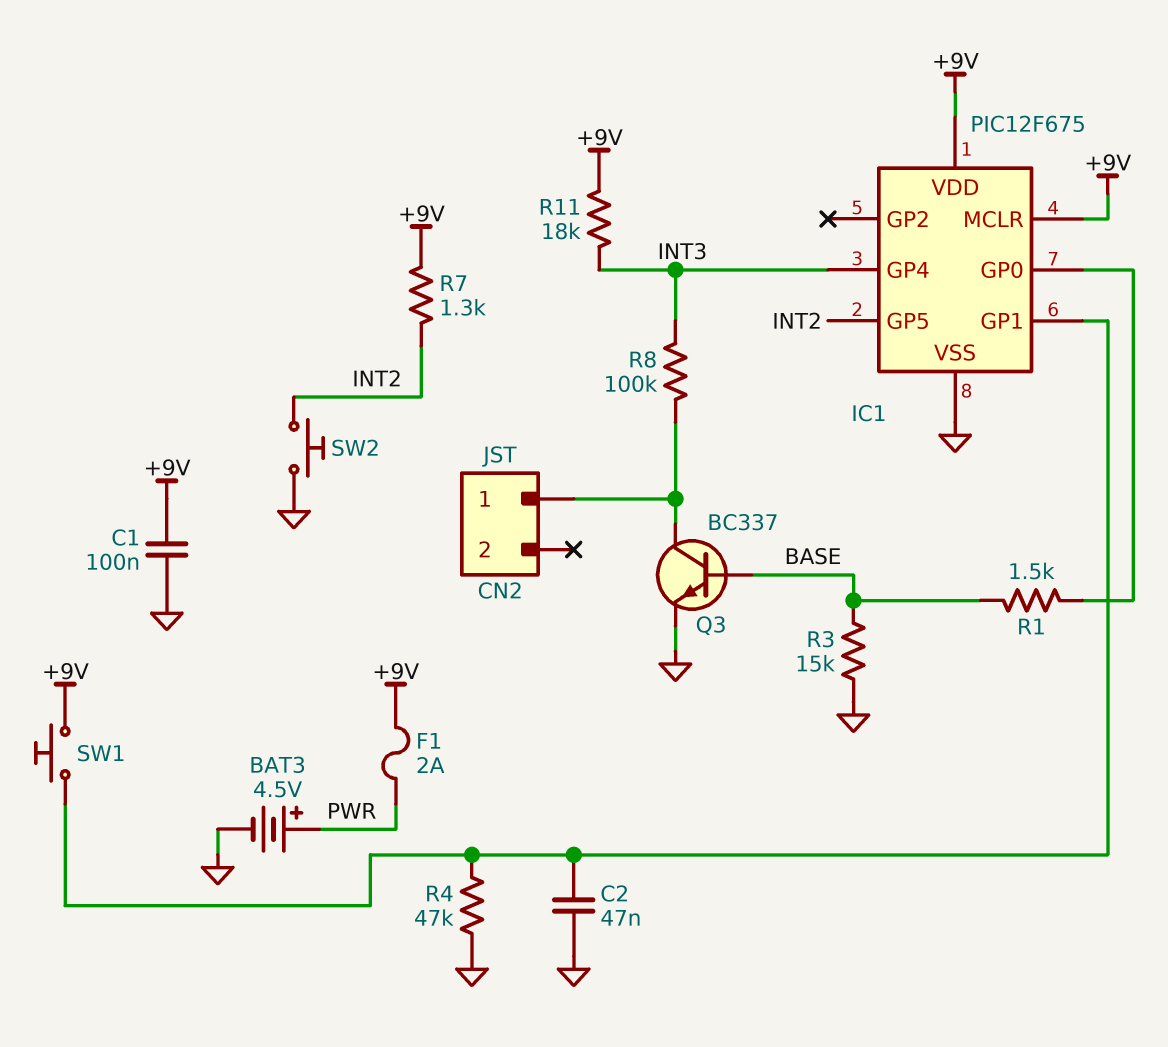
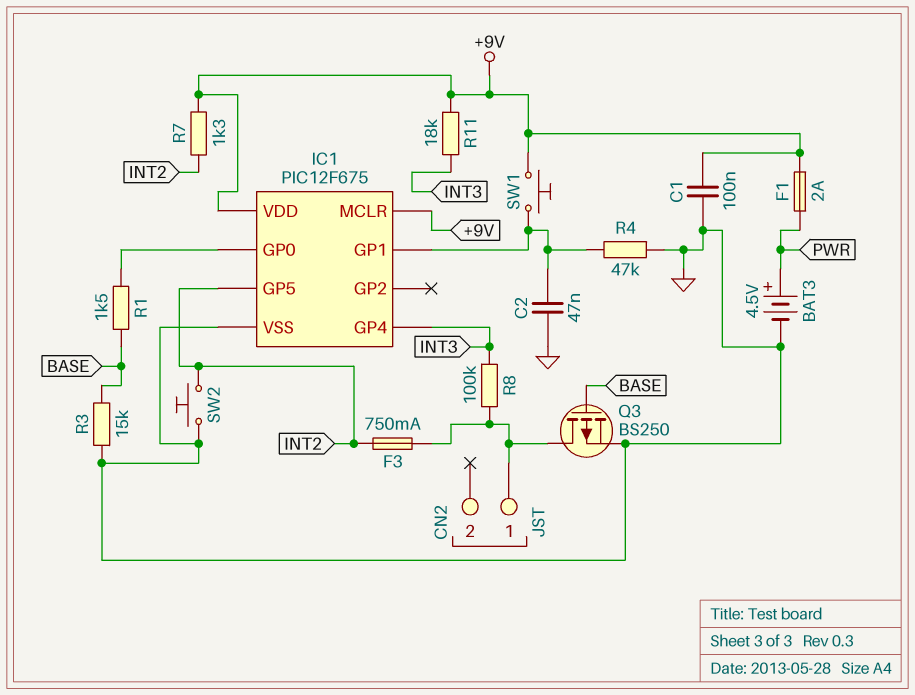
F3: none -> 750mA (CN2/1, INT2)
Q3: NPN BC337 (B BASE, C CN2/1, E GND) -> PMOS BS250 (G BASE, D CN2/1, S GND)

